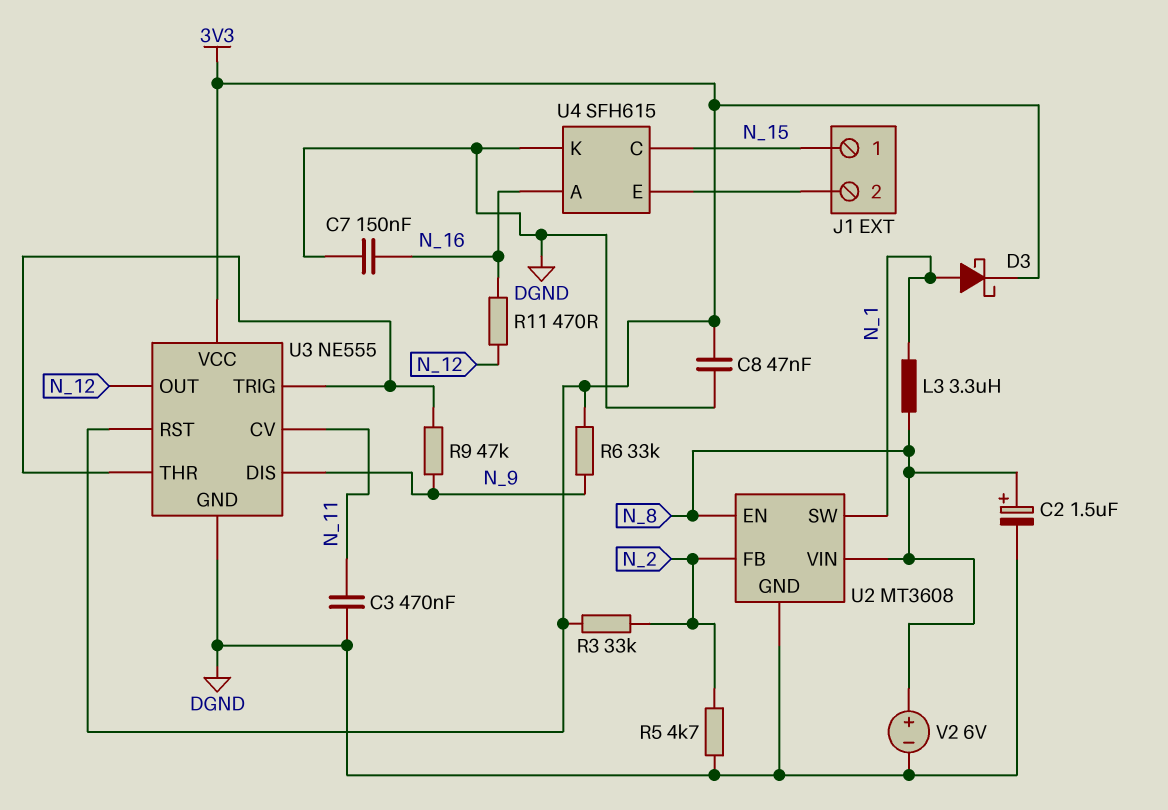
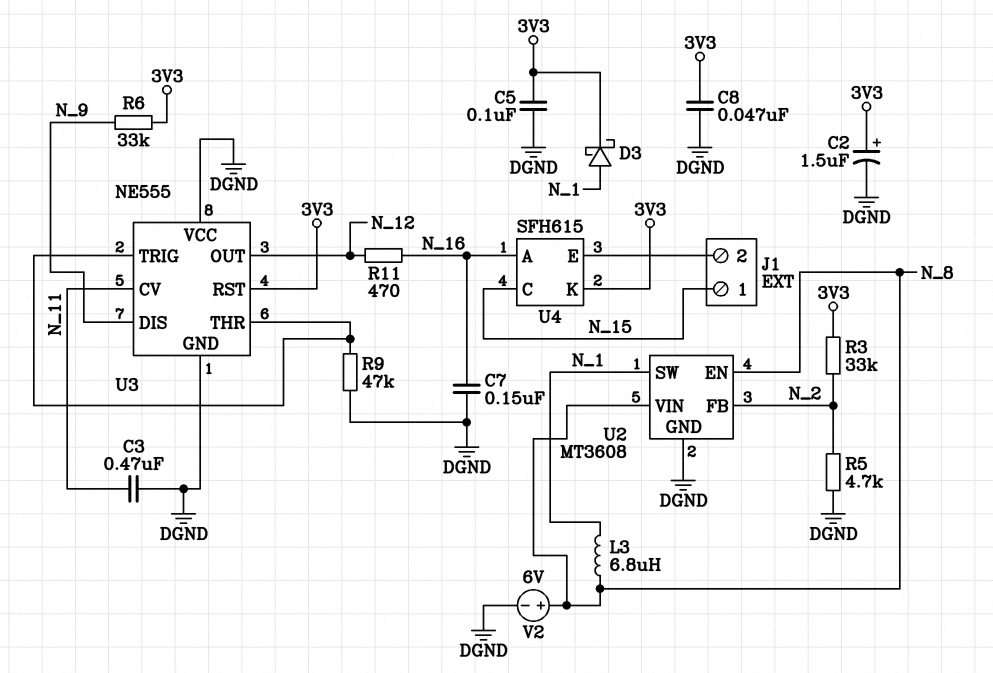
C2: 1.5uF (plus N_8, minus DGND) -> 1.5uF (plus 3V3, minus DGND)
C5: none -> 100nF (3V3, DGND)
L3: 3.3uH (N_1, N_8) -> 6.8uH (N_1, N_8)
R9: 47k (N_9, U3/THR) -> 47k (DGND, U3/THR)
U3 pin VCC: 3V3 -> DGND
U4 pin K: DGND -> 3V3

